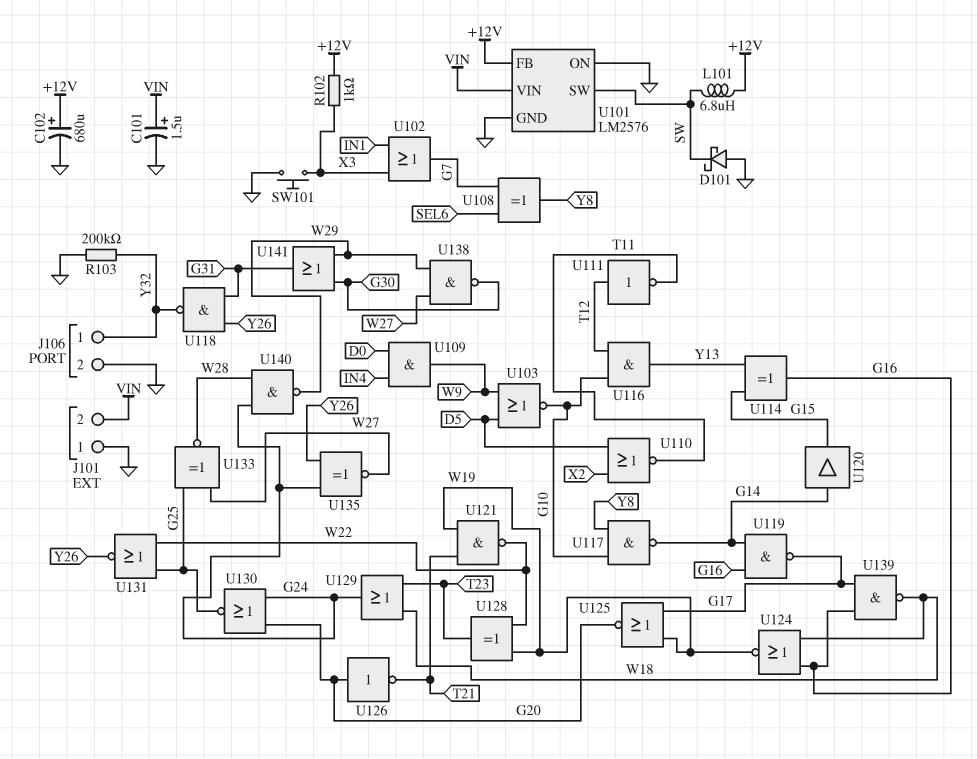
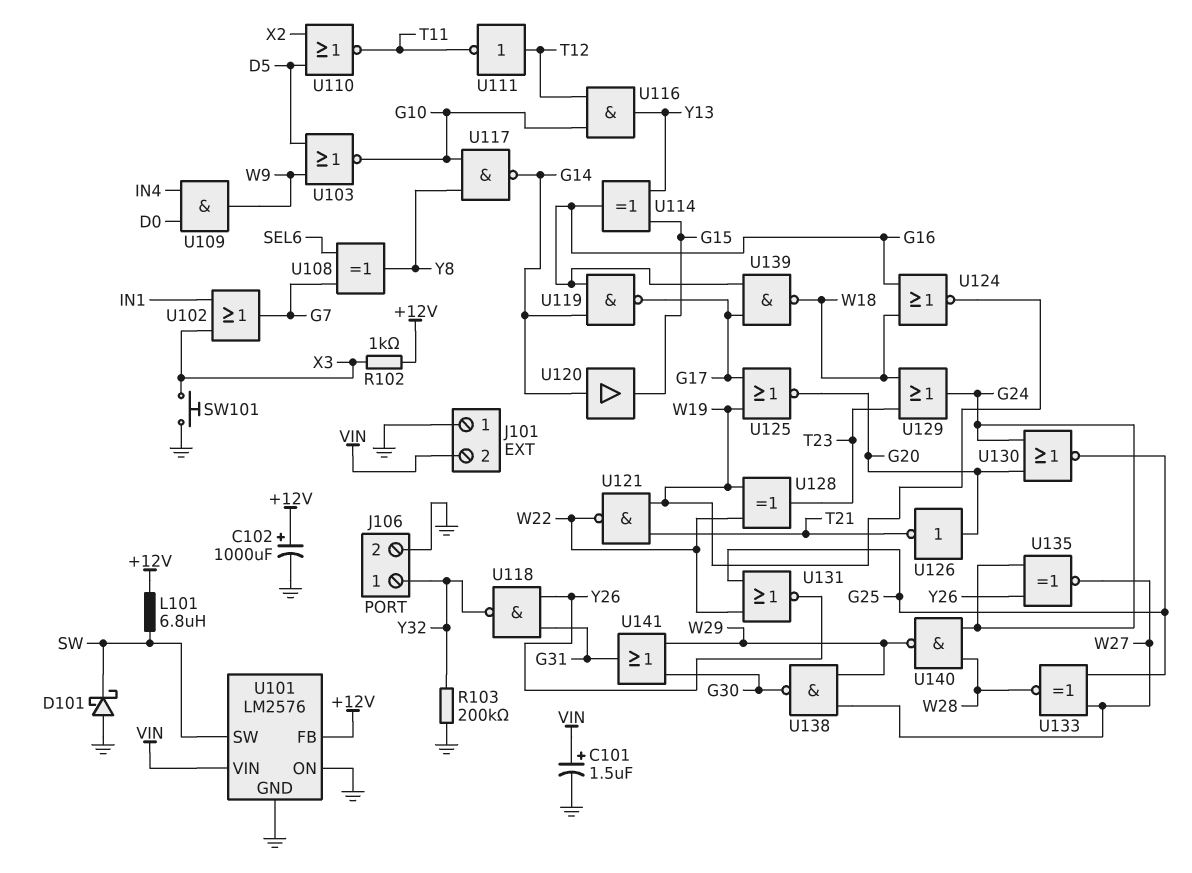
C102: 680uF (plus +12V, minus GND) -> 1000uF (plus +12V, minus GND)

